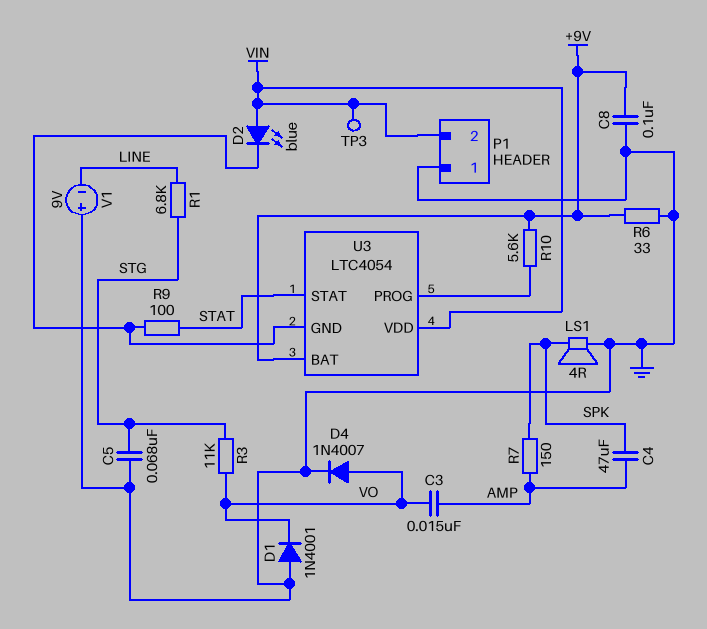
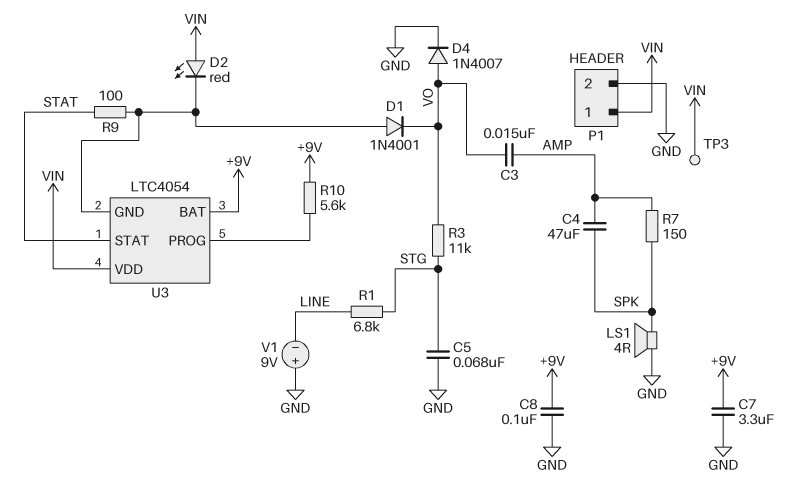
C7: none -> 3.3uF (+9V, GND)
D1: diode 1N4001 (A GND, K VO) -> diode 1N4001 (A U3/GND, K VO)
D2: LED blue (A VIN, K U3/GND) -> LED red (A VIN, K U3/GND)
P1 pin 1: GND -> VIN
P1 pin 2: VIN -> GND
R6: 33 (+9V, GND) -> none

